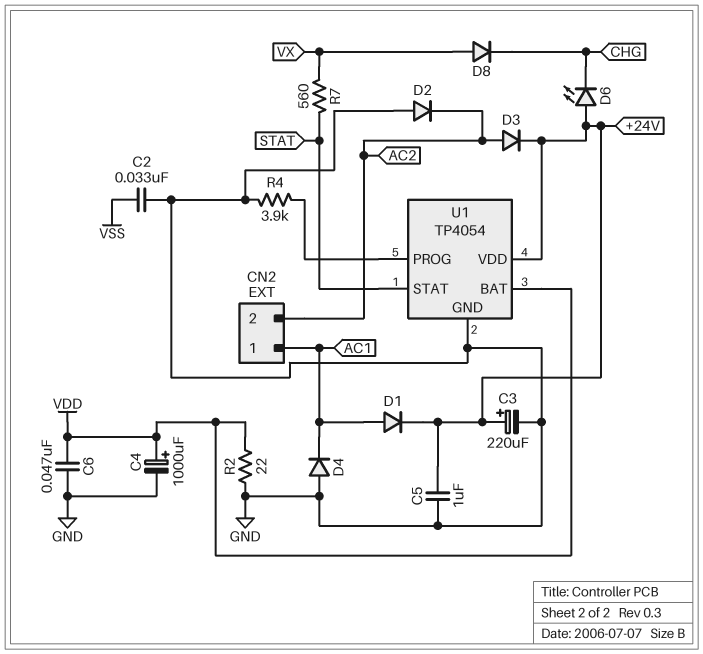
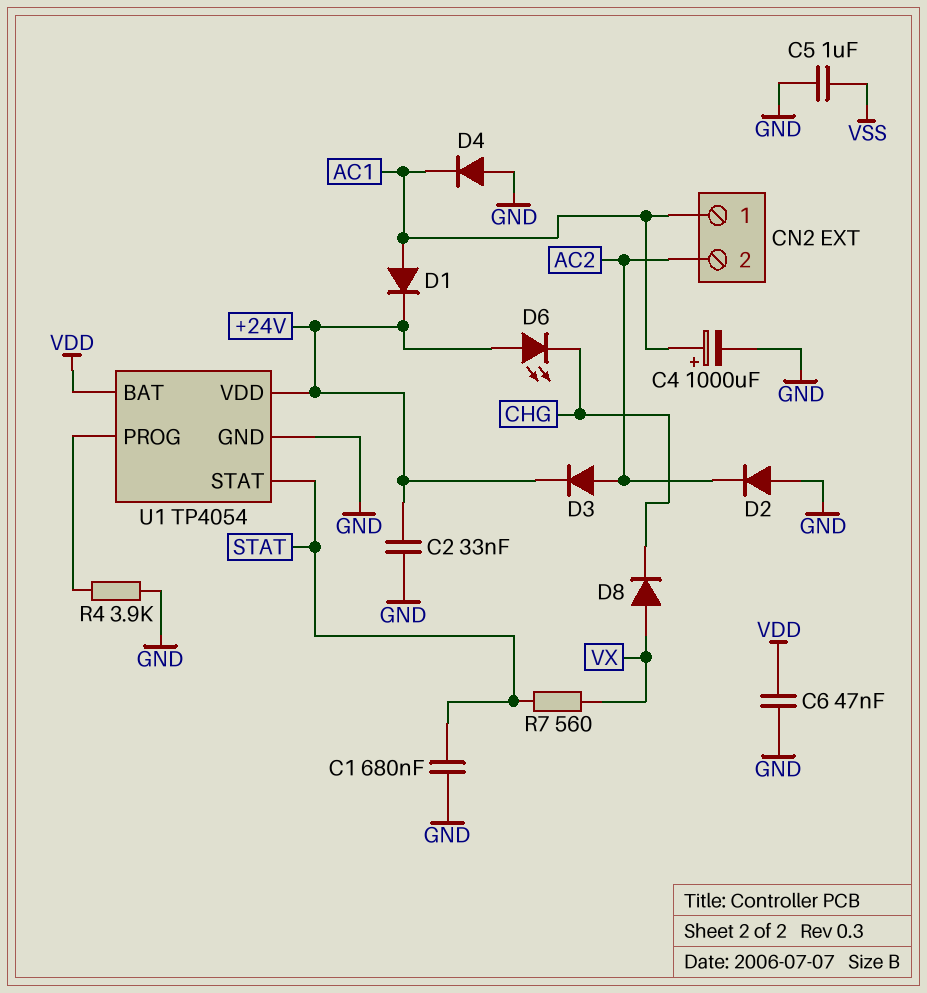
C1: none -> 680nF (GND, STAT)
C2: 33nF (GND, VSS) -> 33nF (+24V, GND)
C3: 220uF (plus +24V, minus GND) -> none
C4: 1000uF (plus VDD, minus GND) -> 1000uF (plus AC1, minus GND)
C5: 1uF (+24V, GND) -> 1uF (GND, VSS)
R2: 22 (GND, VDD) -> none

